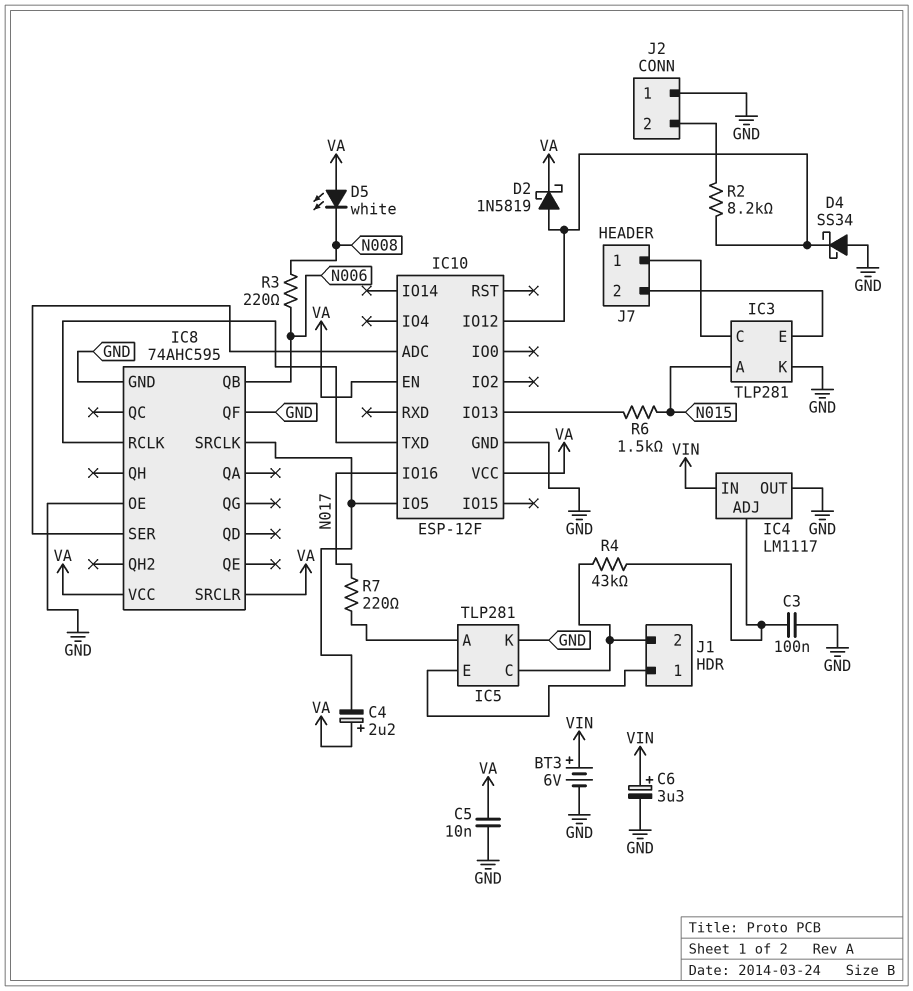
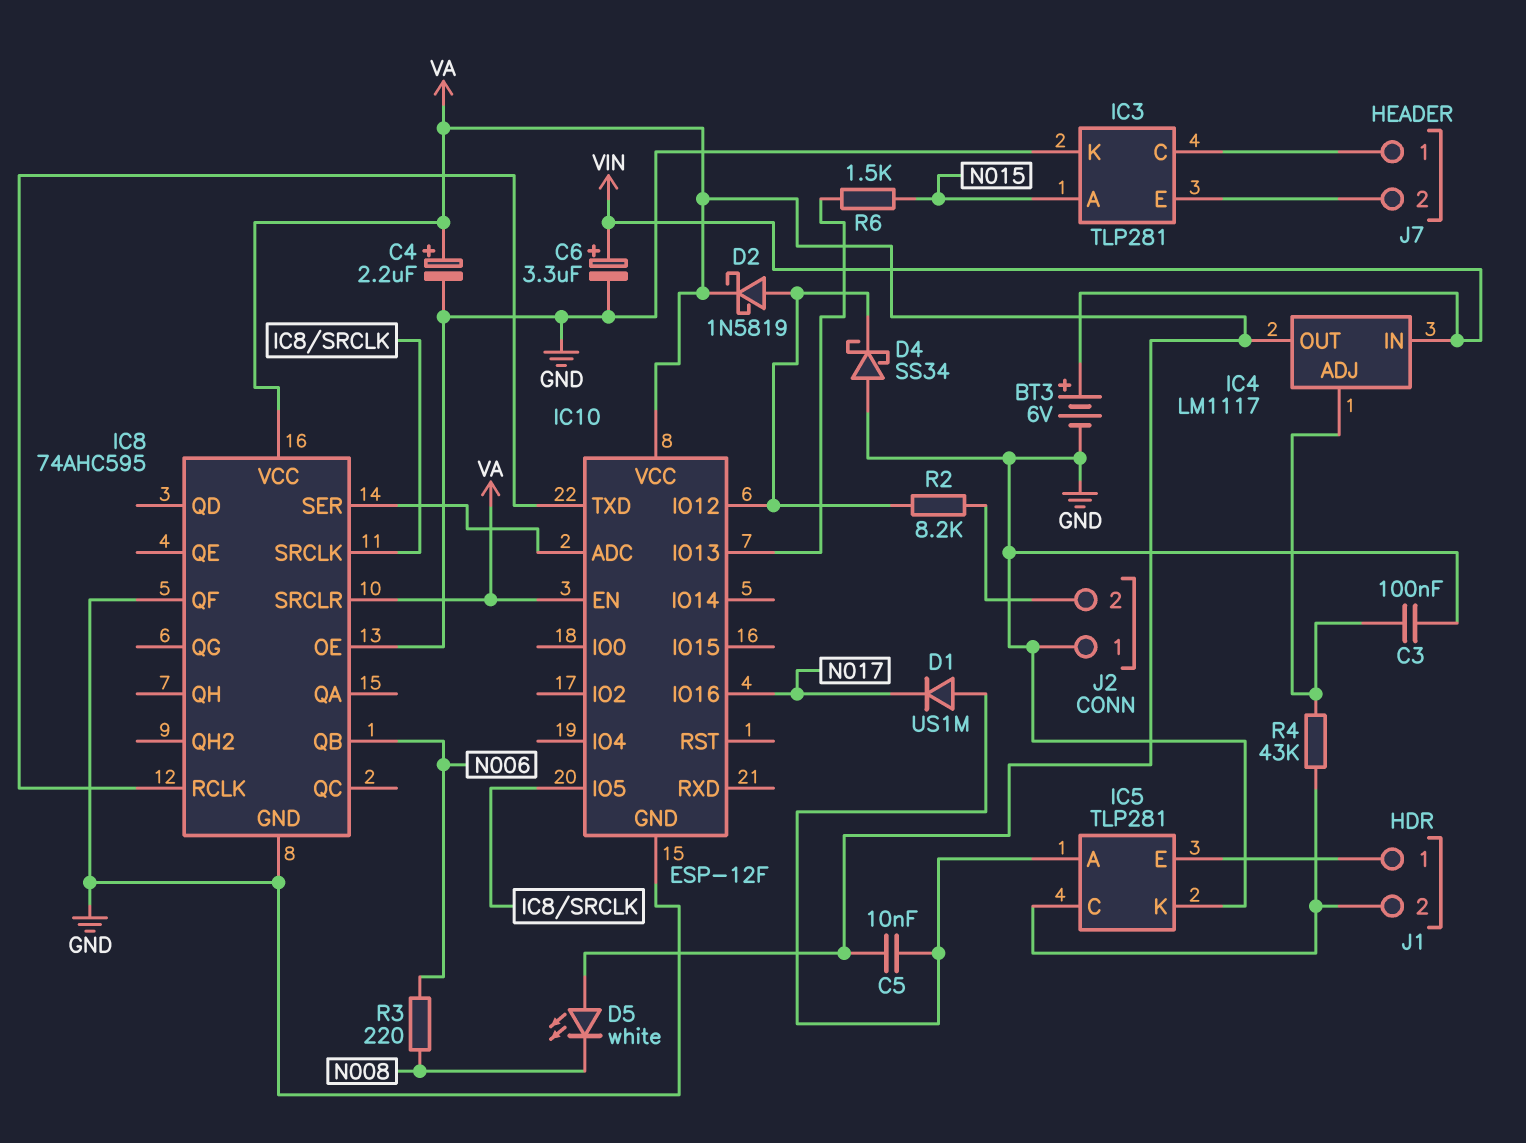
C4: 2.2uF (plus VA, minus IC8/SRCLK) -> 2.2uF (plus VA, minus GND)
C5: 10nF (GND, VA) -> 10nF (IC5/A, VA)
D1: none -> diode US1M (A IC5/A, K N017)
IC4 pin OUT: GND -> VA
R7: 220 (IC5/A, N017) -> none

